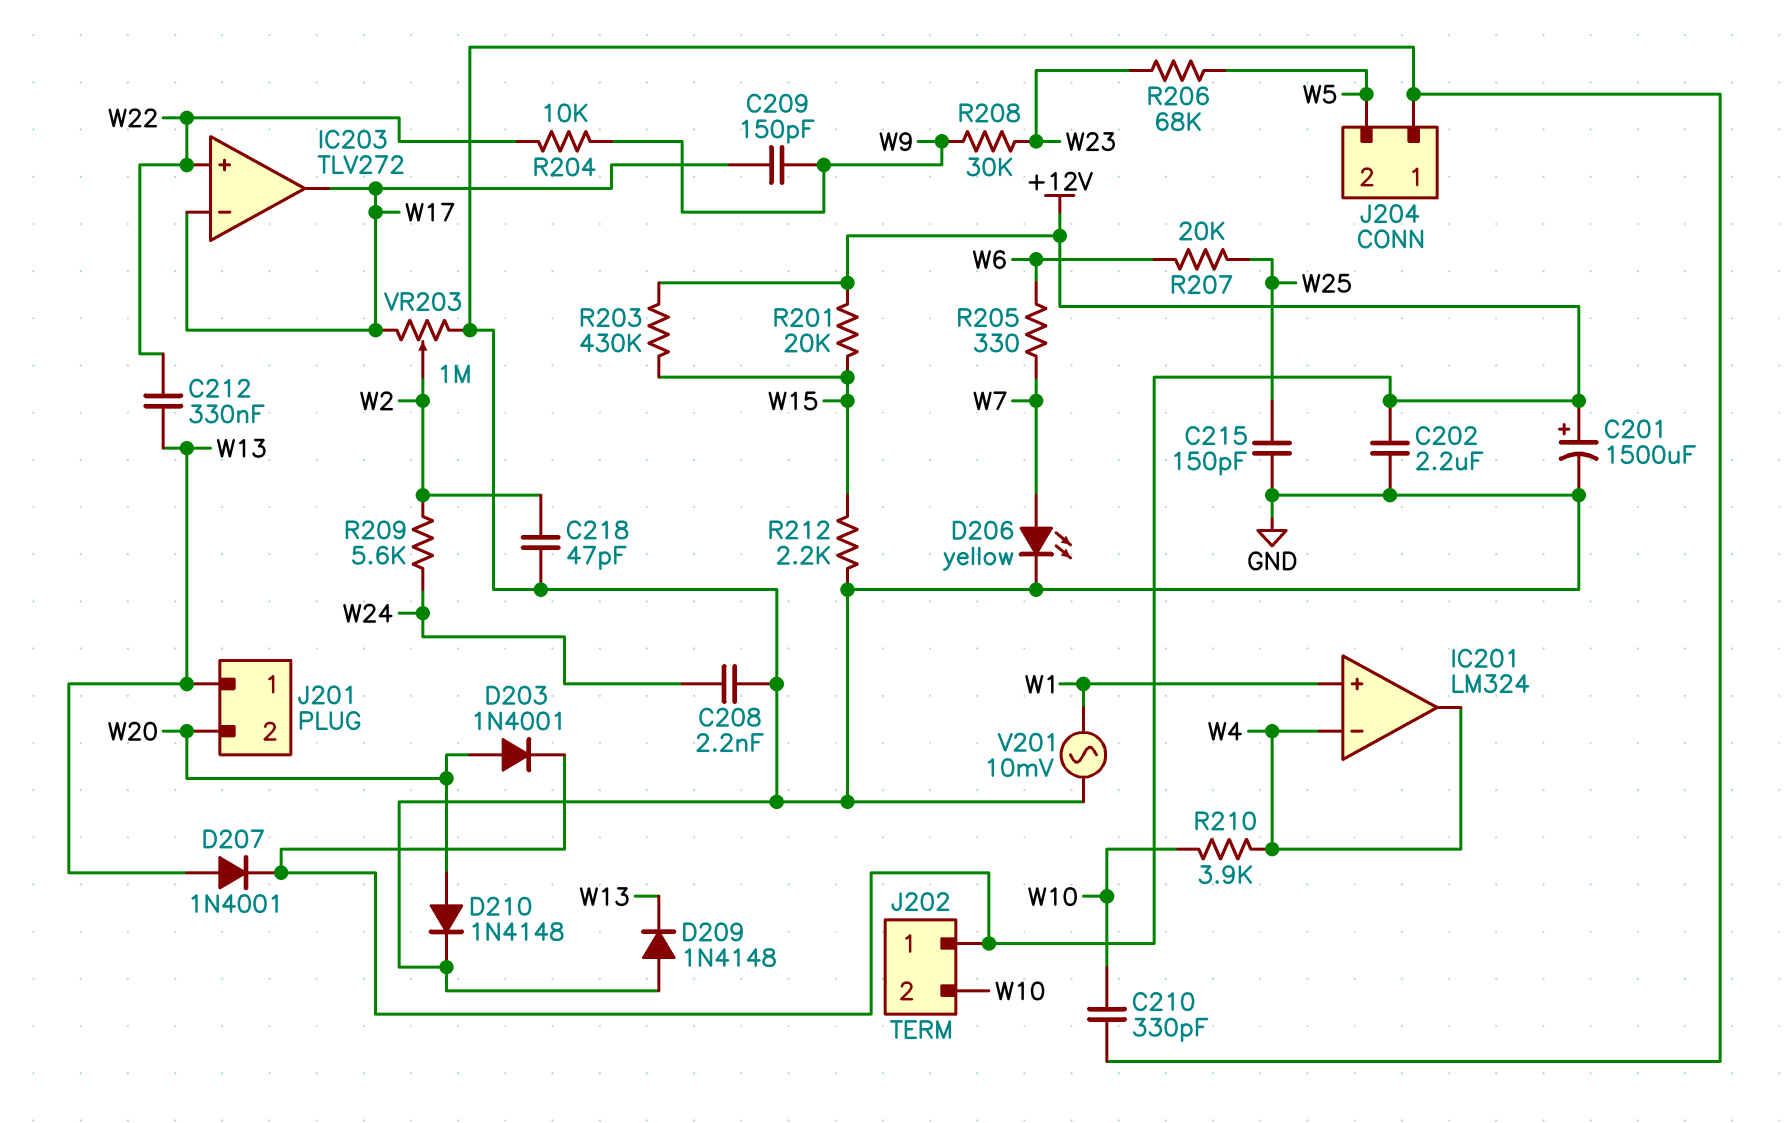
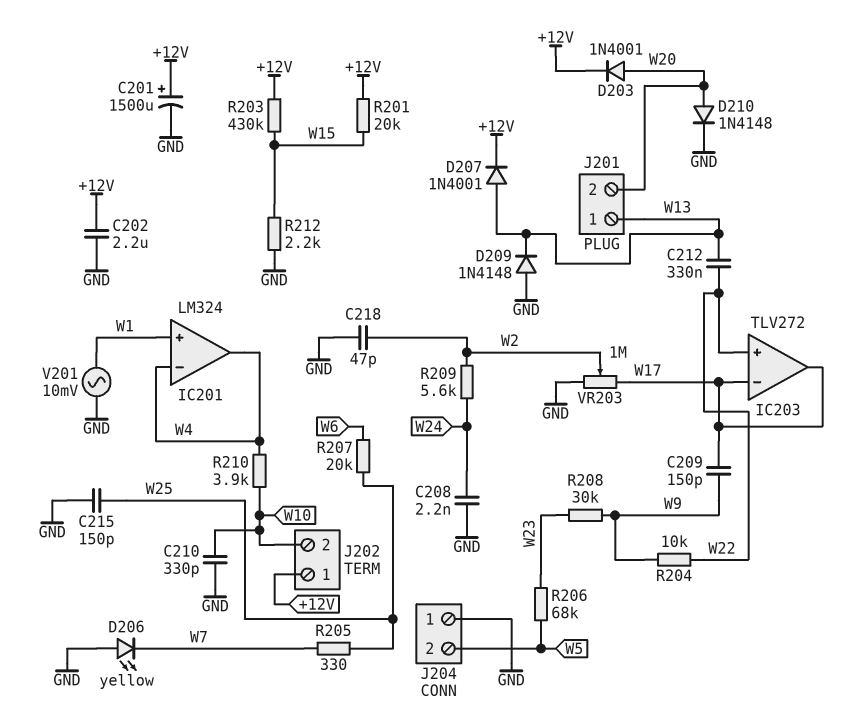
D206: LED yellow (A W7, K GND) -> LED yellow (A GND, K W7)
R205: 330 (W6, W7) -> 330 (W7, W25)

